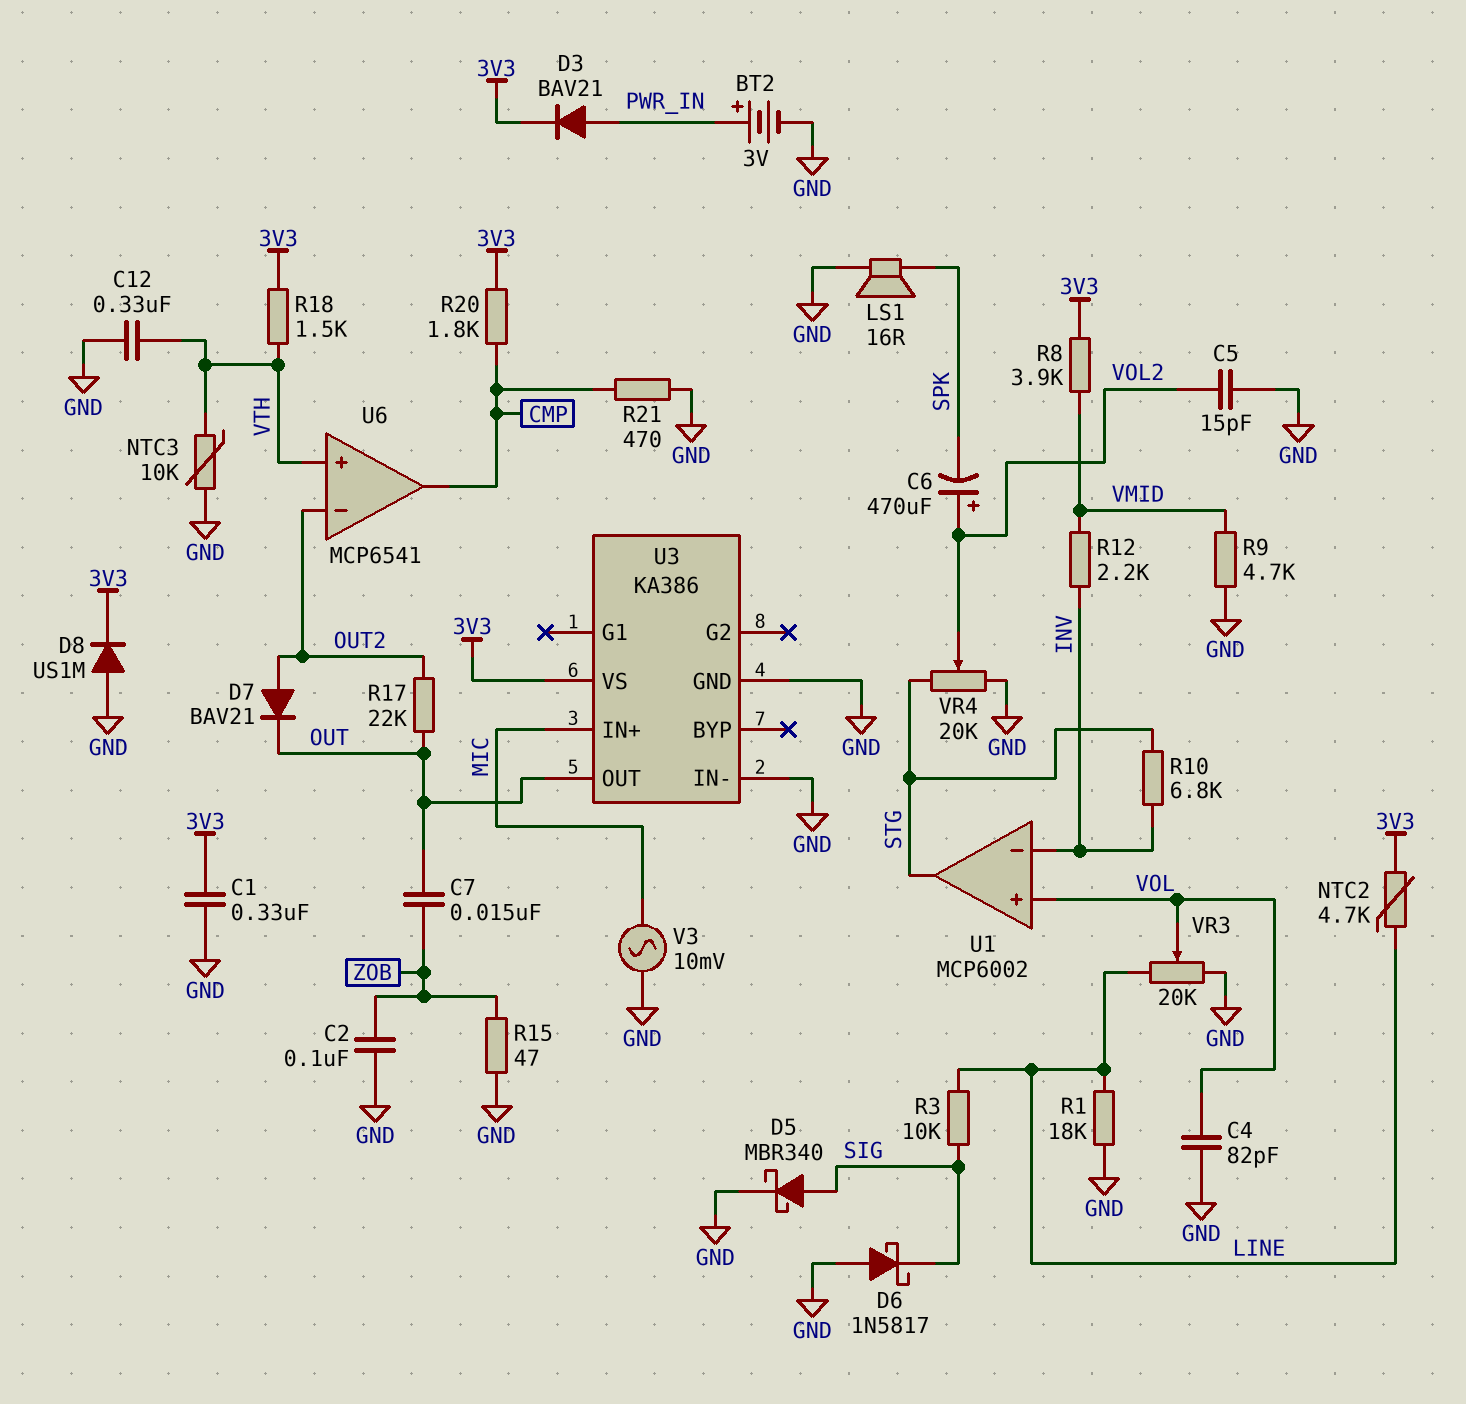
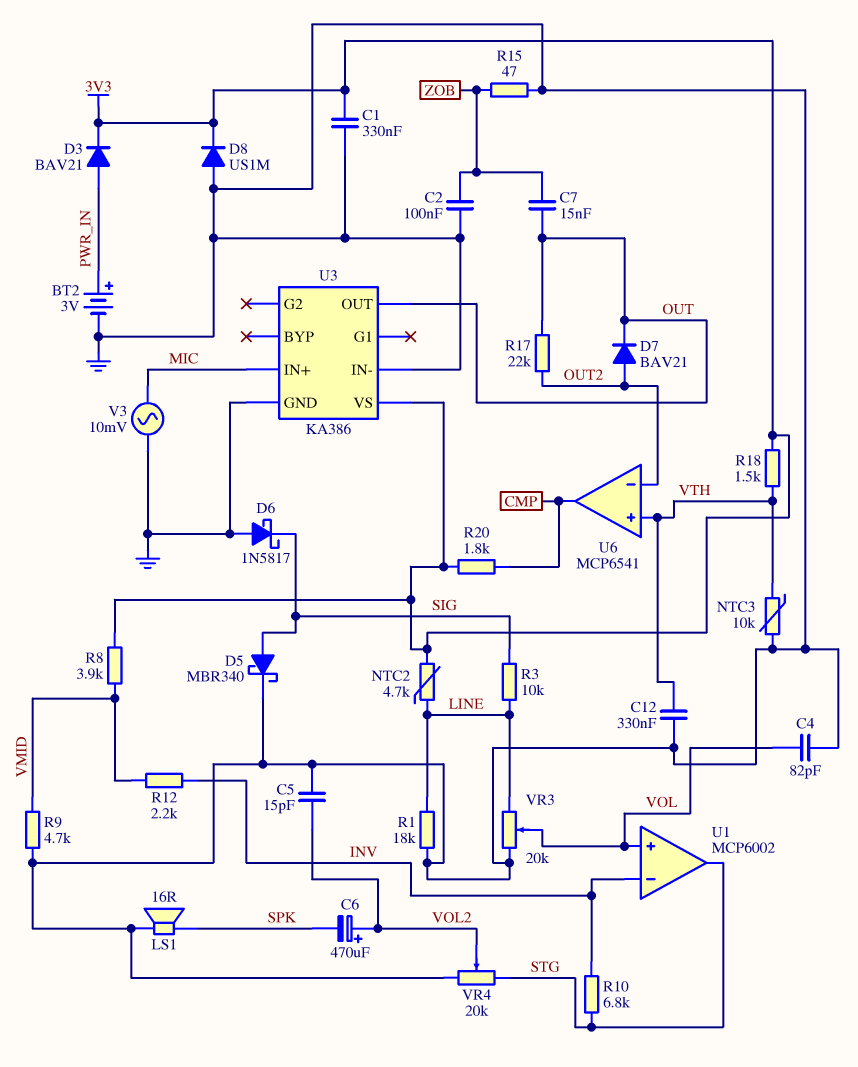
R21: 470 (CMP, GND) -> none

